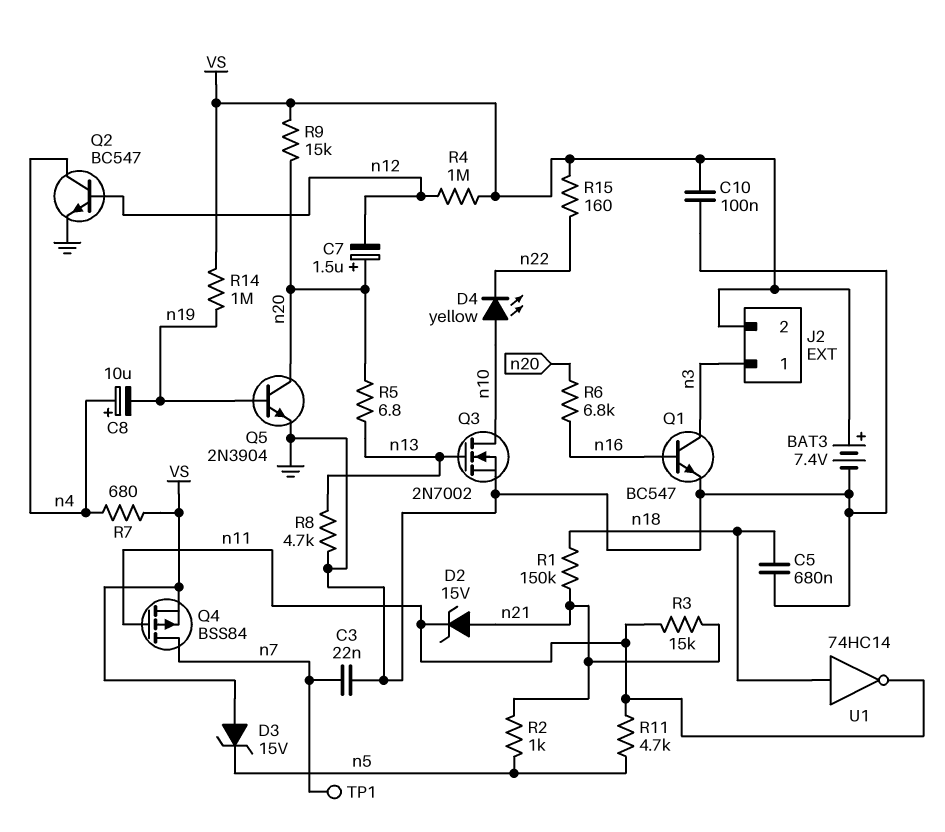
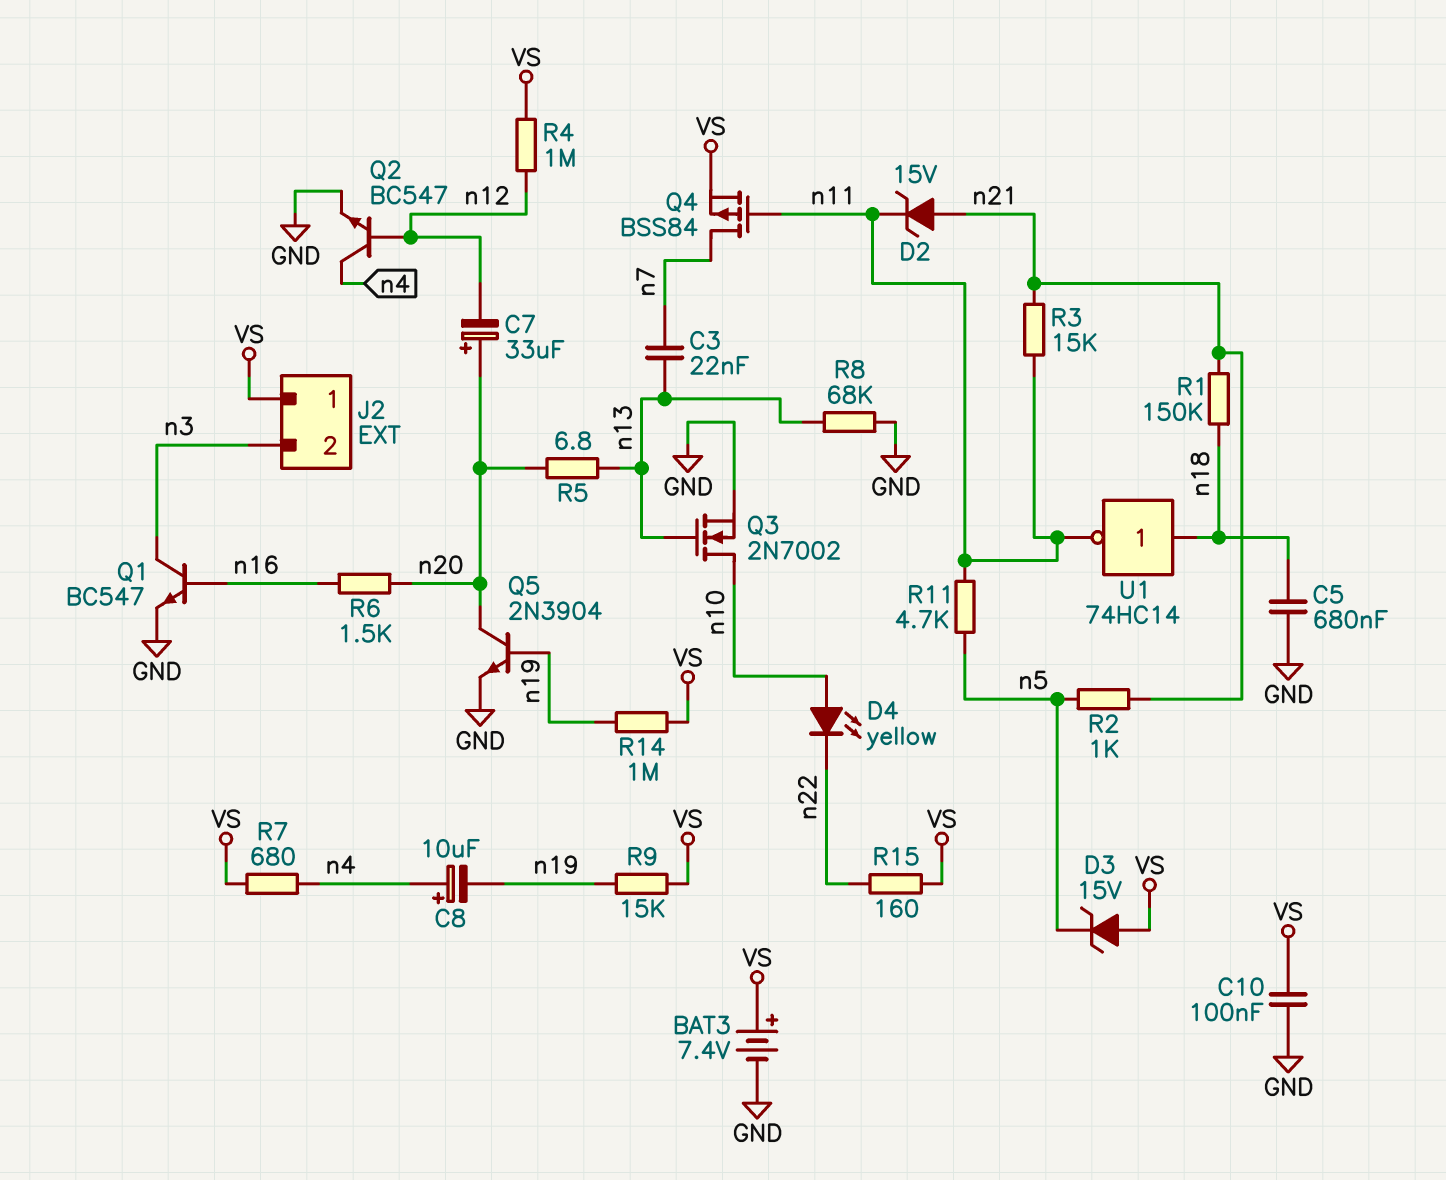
C3: 22nF (GND, n7) -> 22nF (n7, n13)
C7: 1.5uF (plus n20, minus n12) -> 33uF (plus n20, minus n12)
J2 pin 1: n3 -> VS
J2 pin 2: VS -> n3
R6: 6.8k (n16, n20) -> 1.5k (n16, n20)
R8: 4.7k (GND, n13) -> 68k (GND, n13)
R9: 15k (VS, n20) -> 15k (VS, n19)
TP1: test point (n7) -> none

